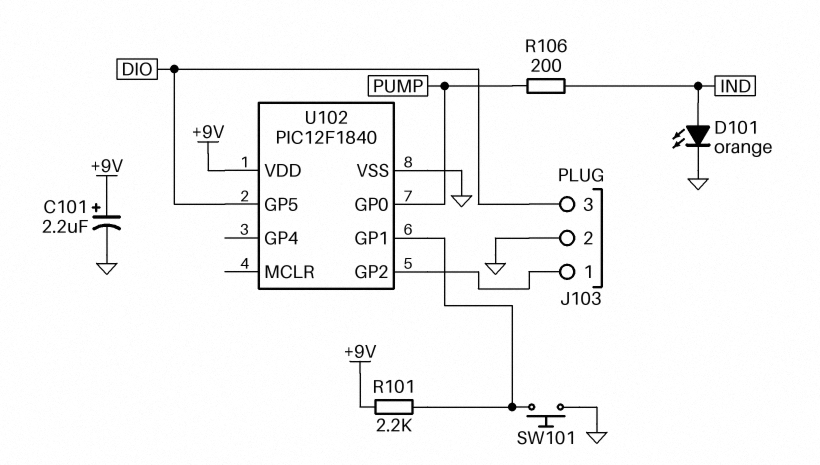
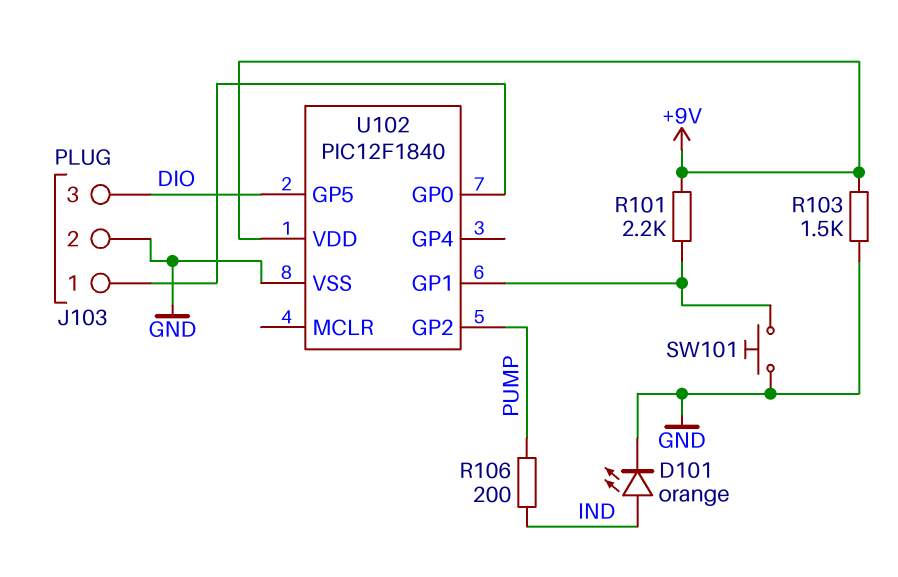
C101: 2.2uF (plus +9V, minus GND) -> none
R103: none -> 1.5k (+9V, GND)
U102 pin GP0: PUMP -> J103/1
U102 pin GP2: J103/1 -> PUMP

